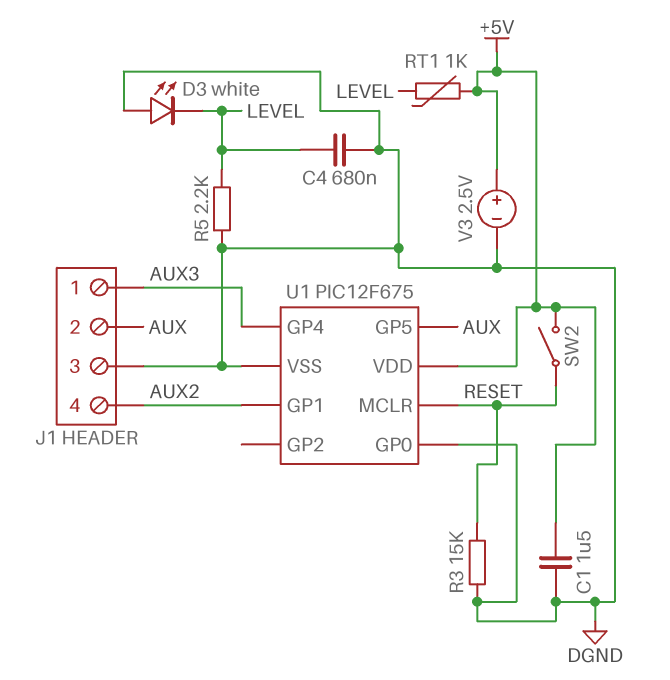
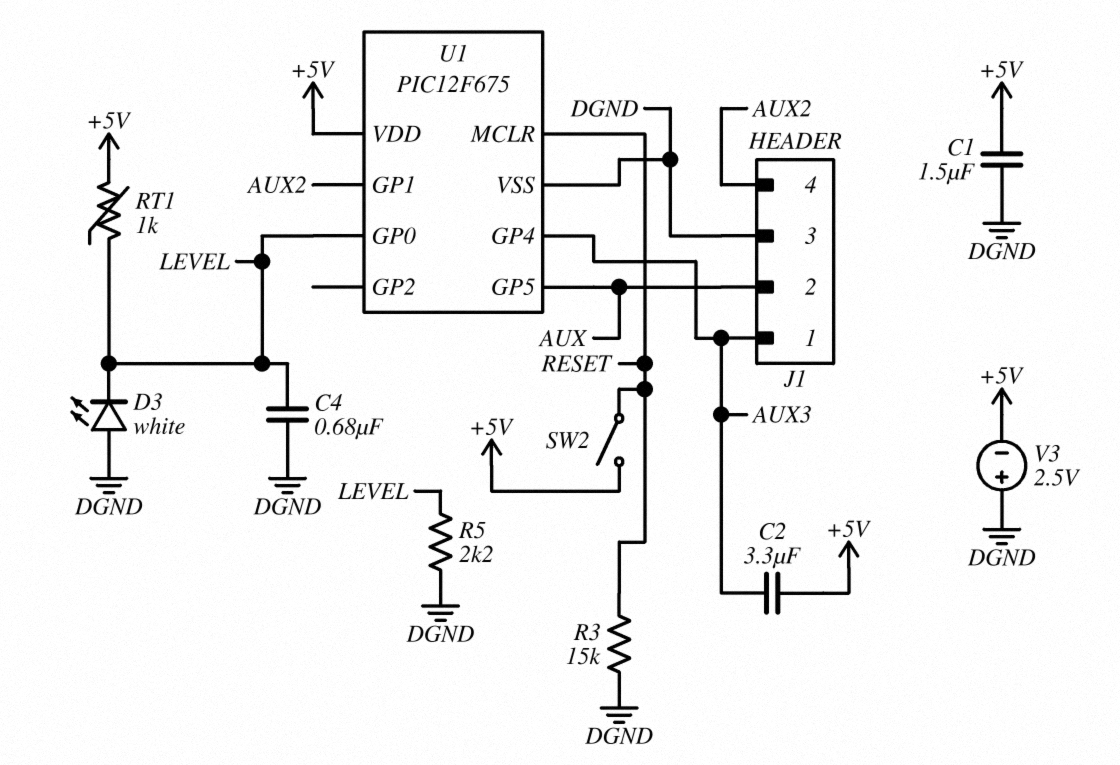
C2: none -> 3.3uF (+5V, AUX3)
U1 pin GP0: DGND -> LEVEL
V3: 2.5V (plus +5V, minus DGND) -> 2.5V (plus DGND, minus +5V)

